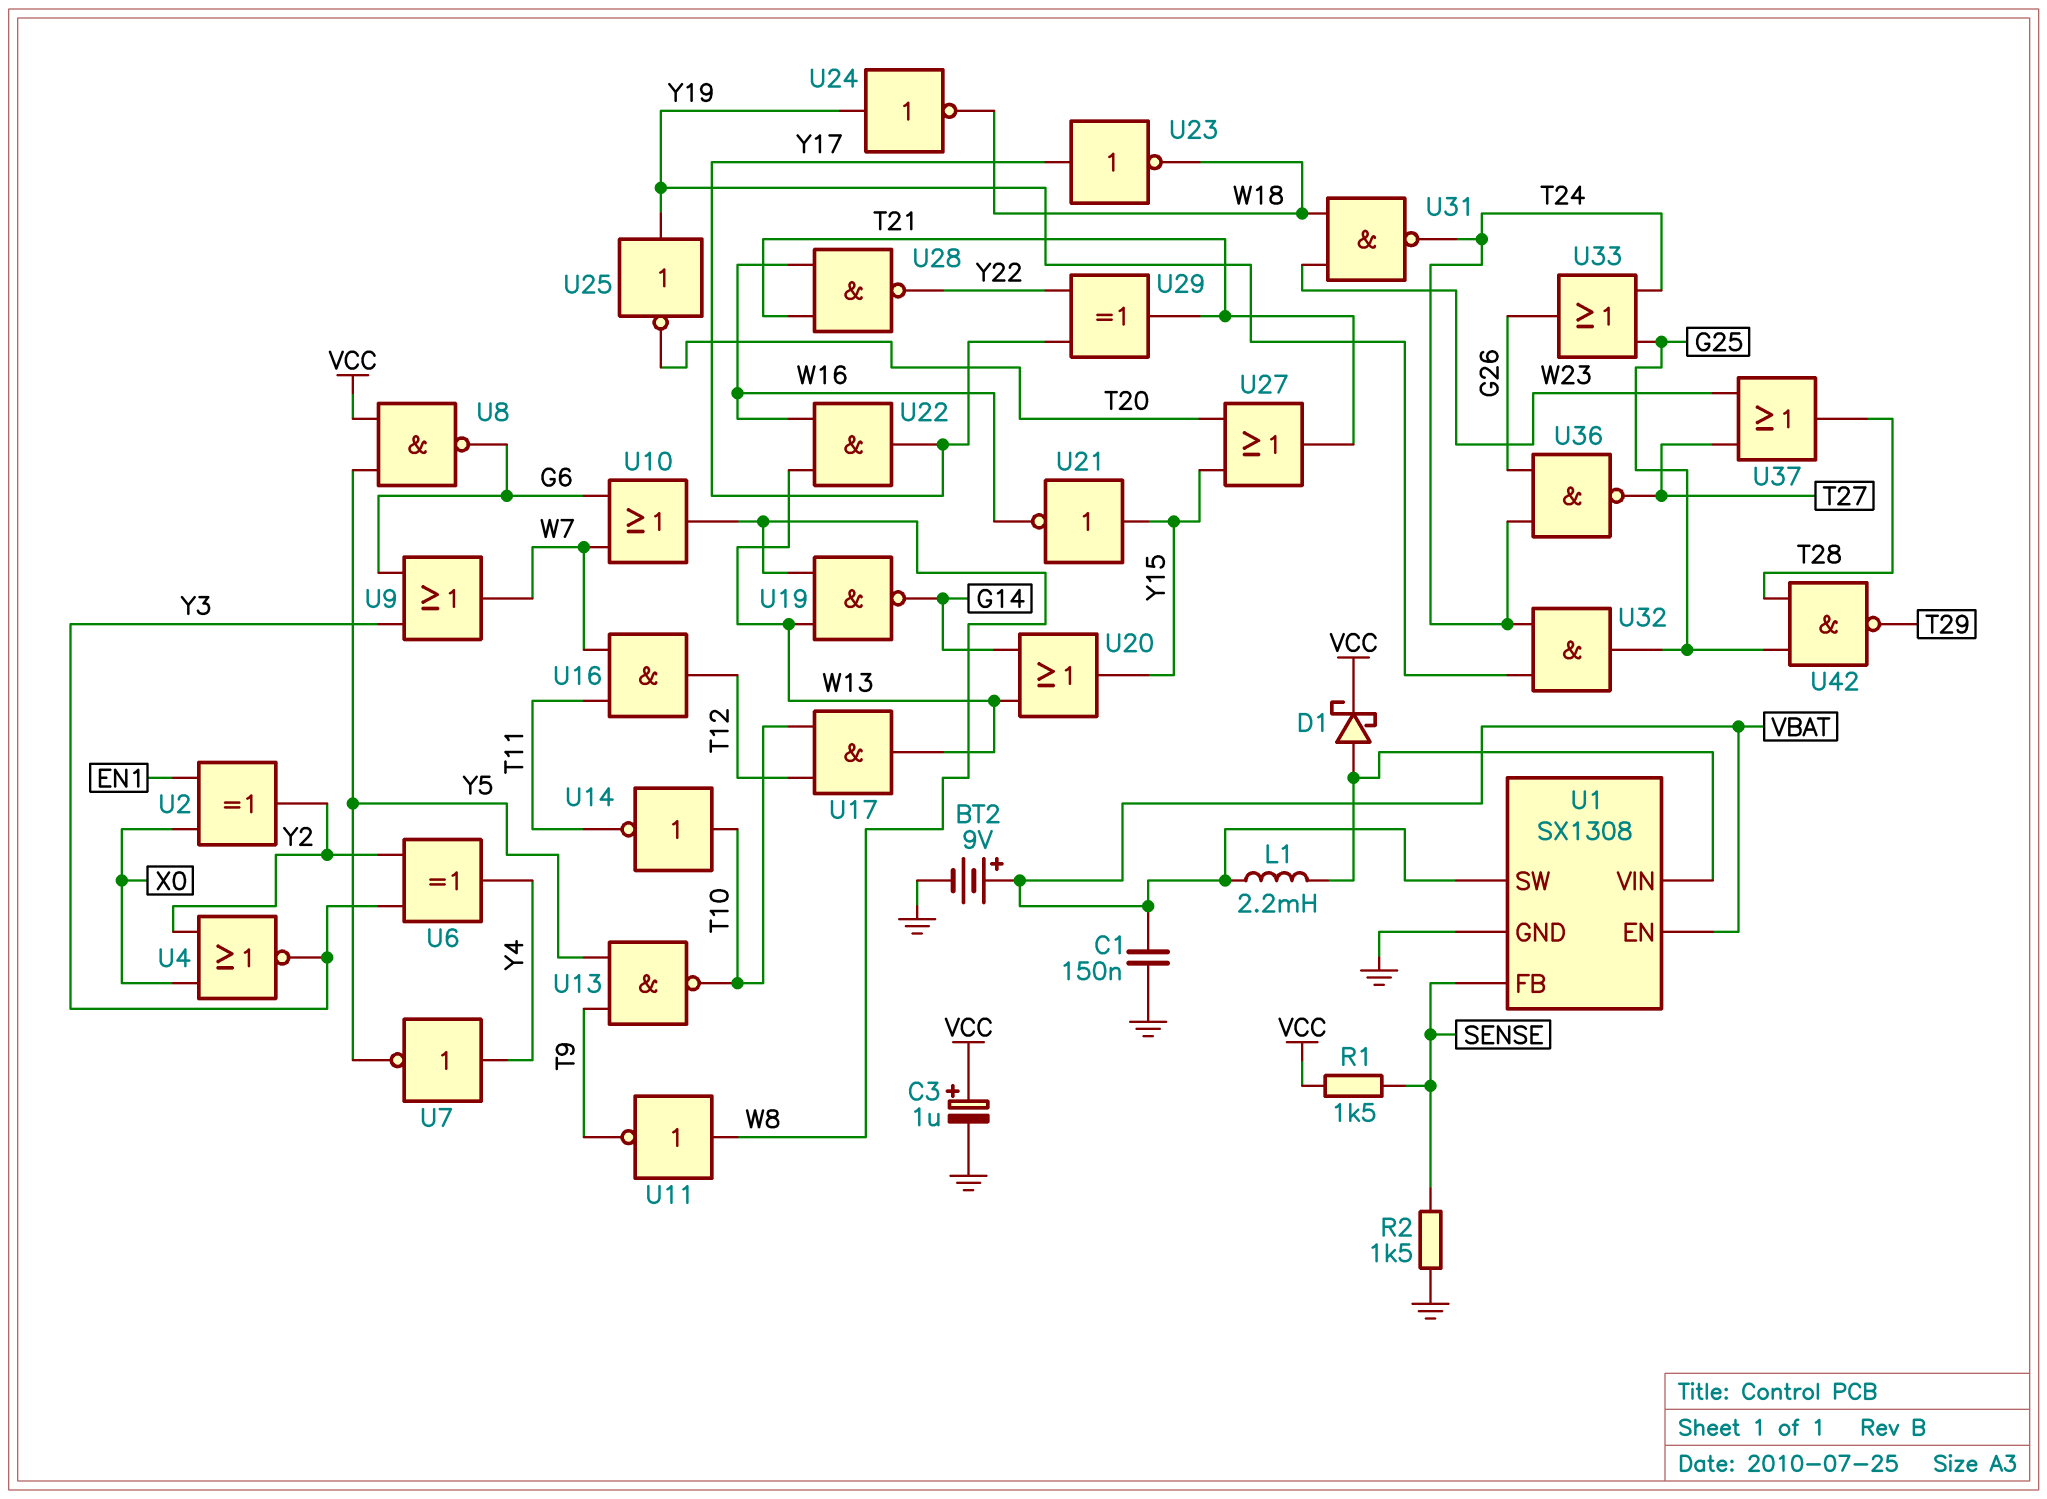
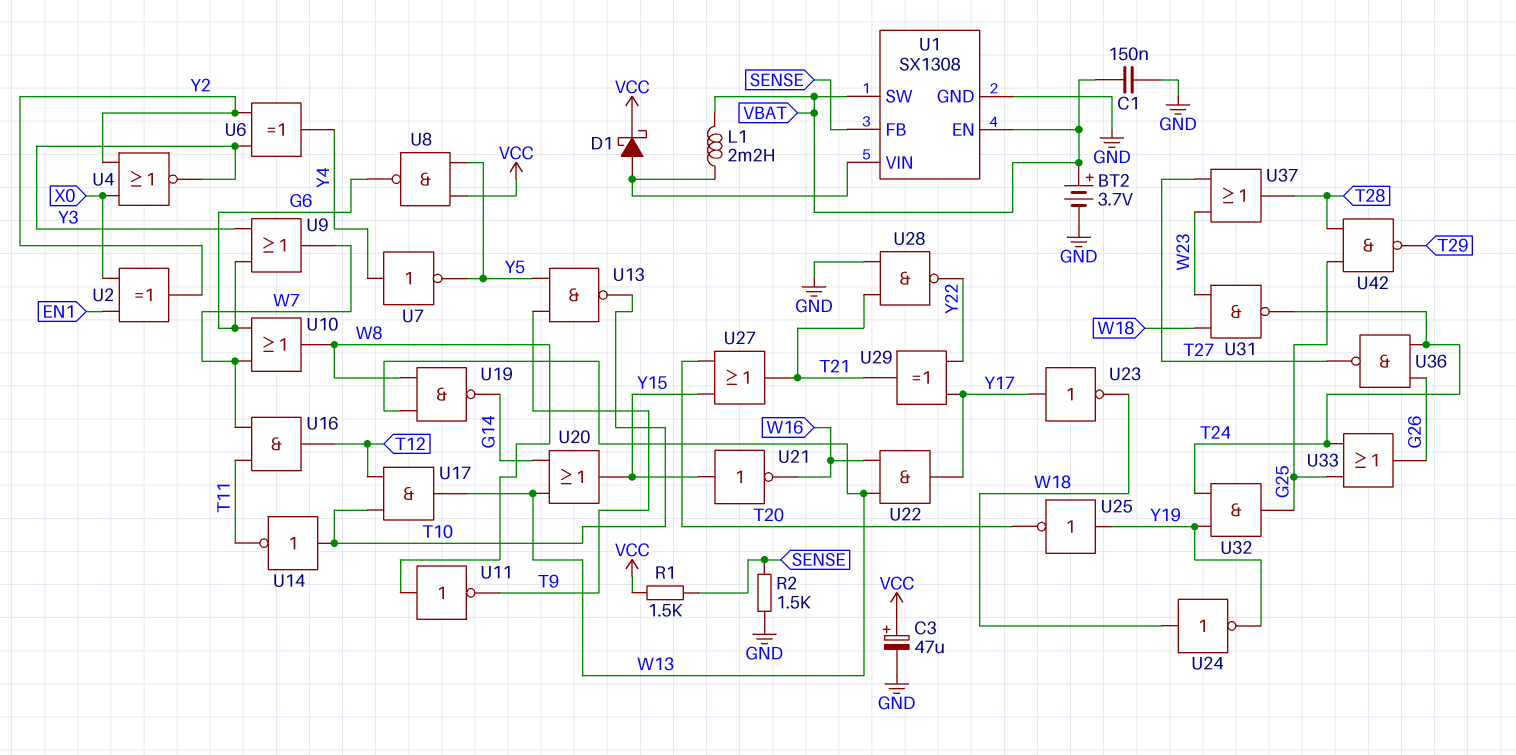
BT2: 9V (plus VBAT, minus GND) -> 3.7V (plus VBAT, minus GND)
C3: 1uF (plus VCC, minus GND) -> 47uF (plus VCC, minus GND)
U24: NOT (in Y19, out W18) -> NOT (in W18, out Y19)
U28: NAND (in T21, in W16, out Y22) -> NAND (in GND, in T21, out Y22)

